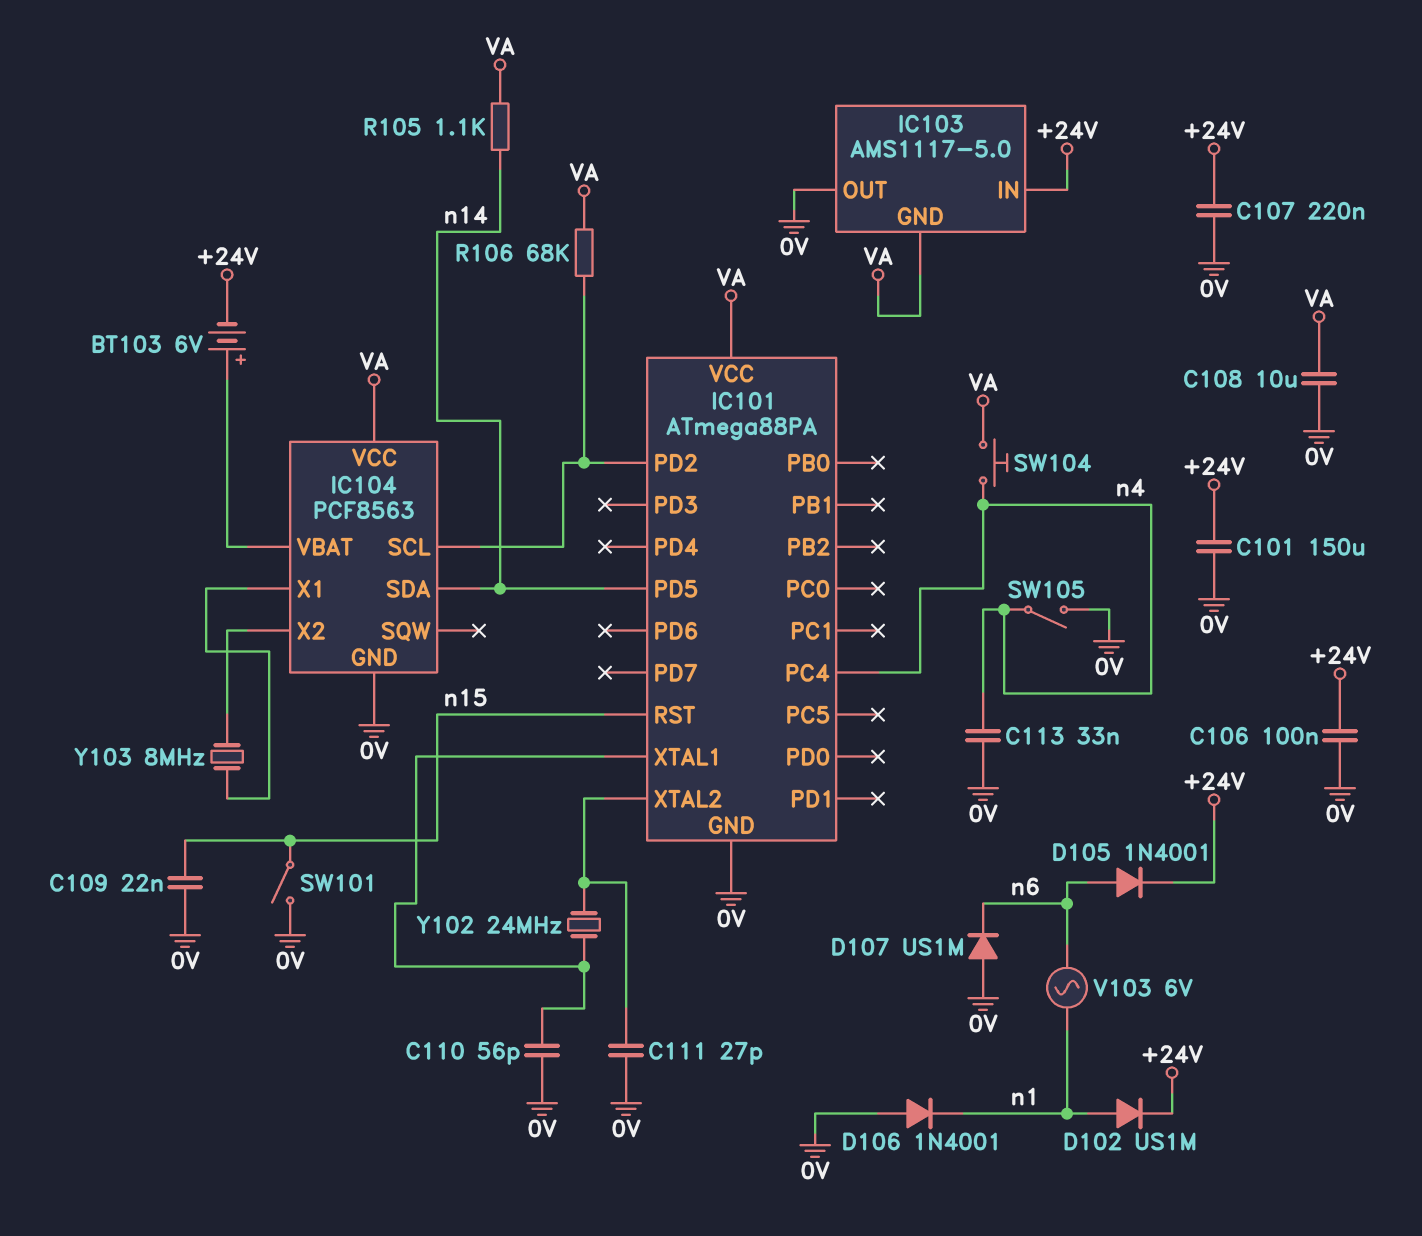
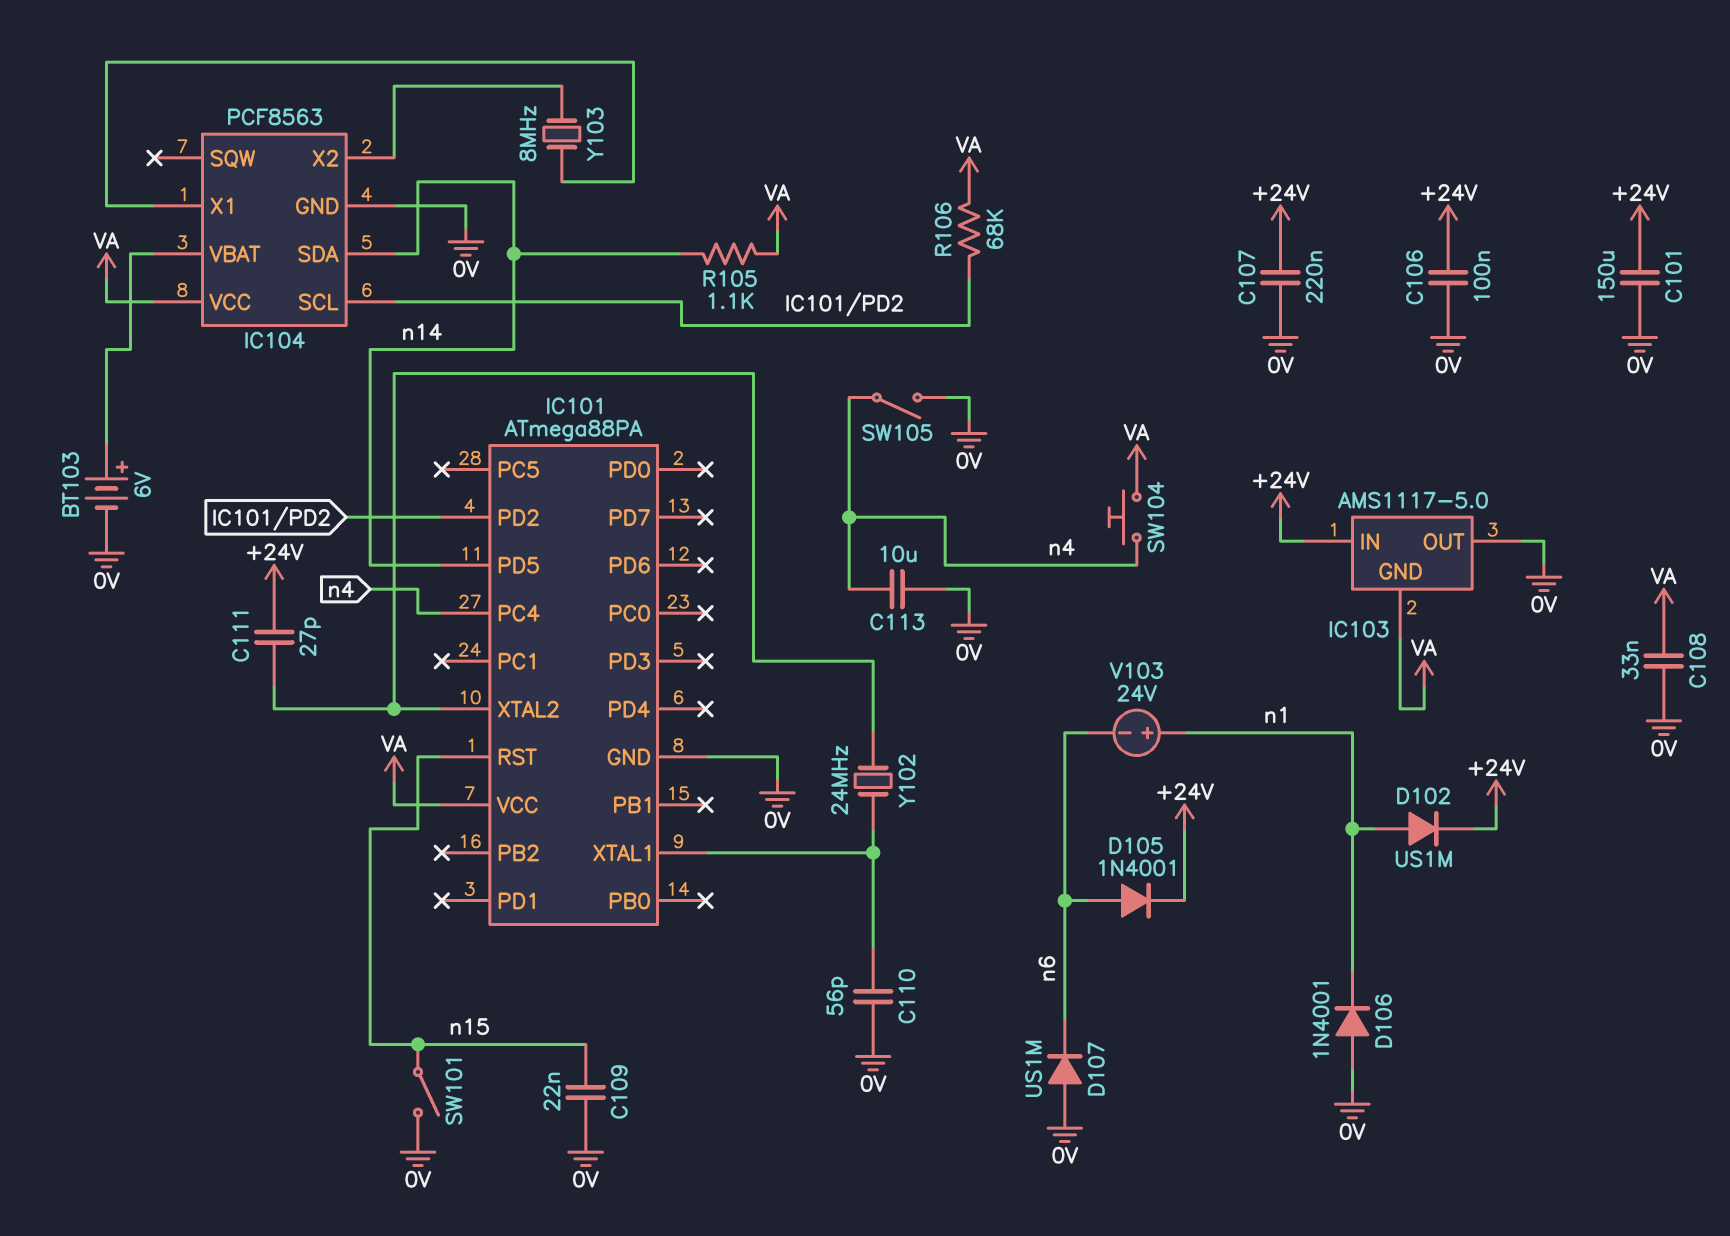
BT103: 6V (plus IC104/VBAT, minus +24V) -> 6V (plus IC104/VBAT, minus 0V)
C108: 10uF (0V, VA) -> 33nF (0V, VA)
C111: 27pF (0V, IC101/XTAL2) -> 27pF (+24V, IC101/XTAL2)
C113: 33nF (0V, n4) -> 10uF (0V, n4)
V103: AC 6V (n1, n6) -> 24V (plus n1, minus n6)

